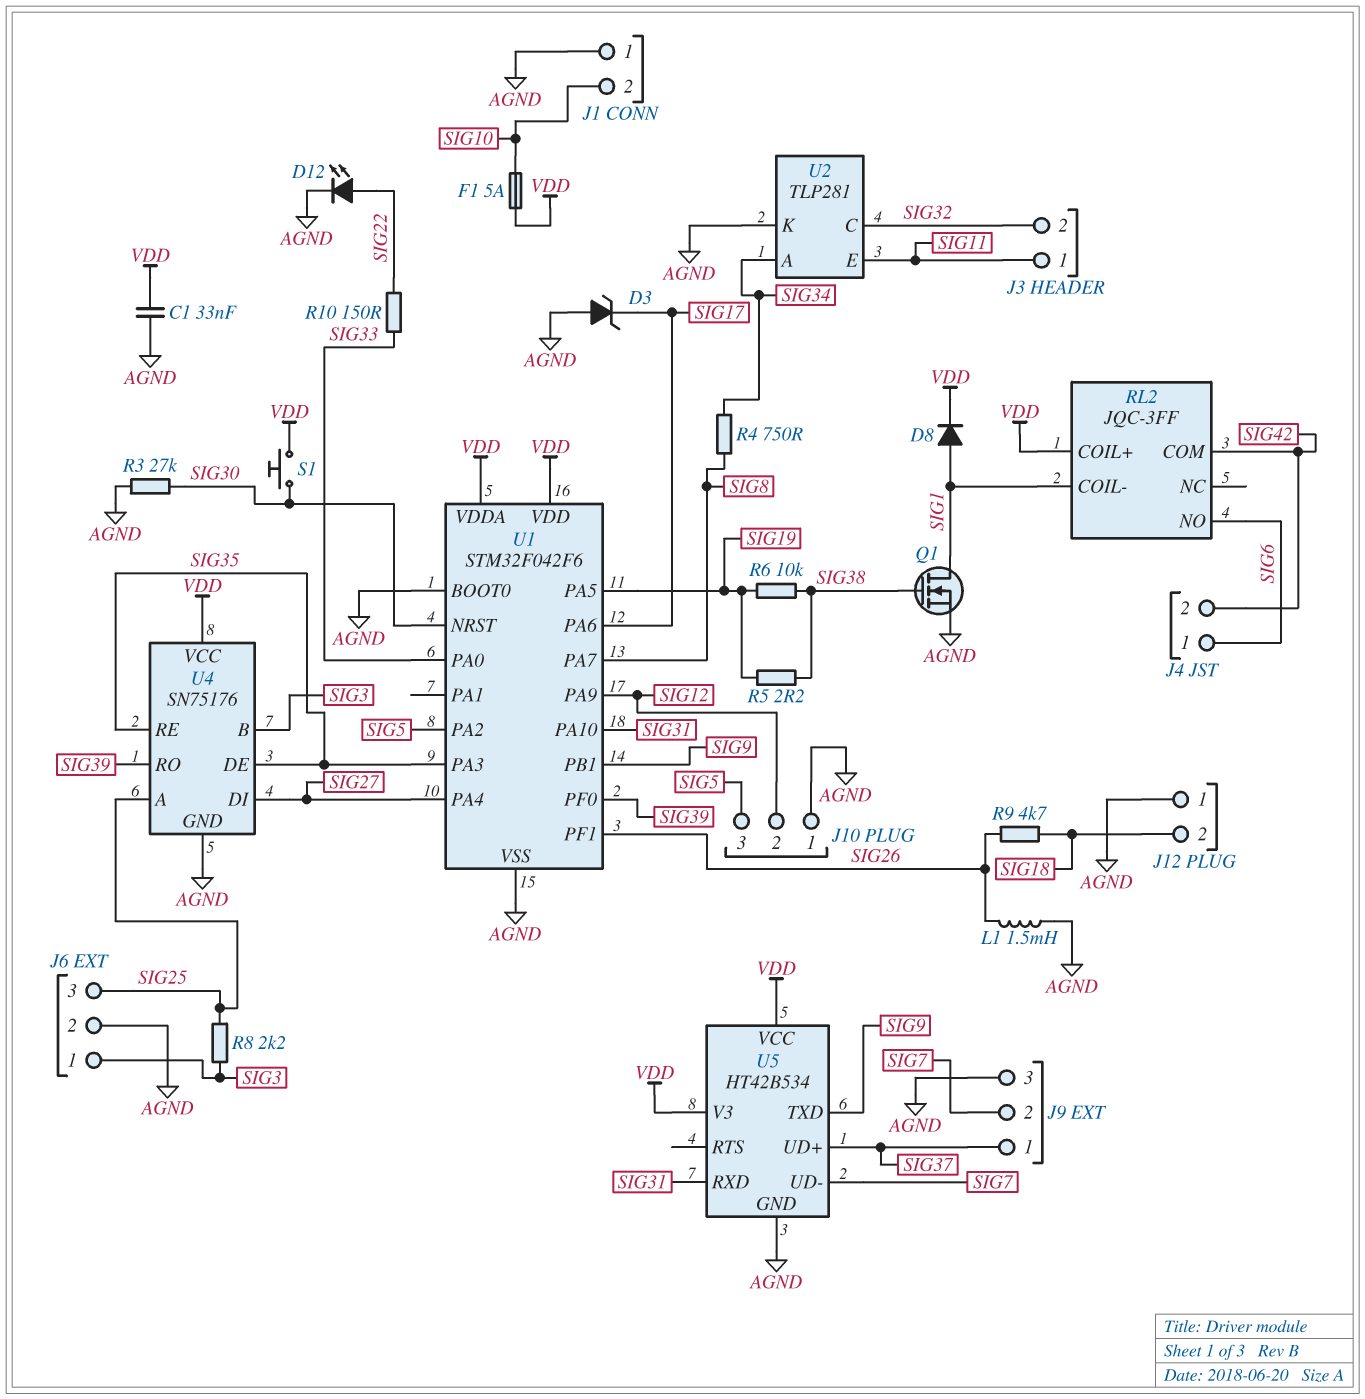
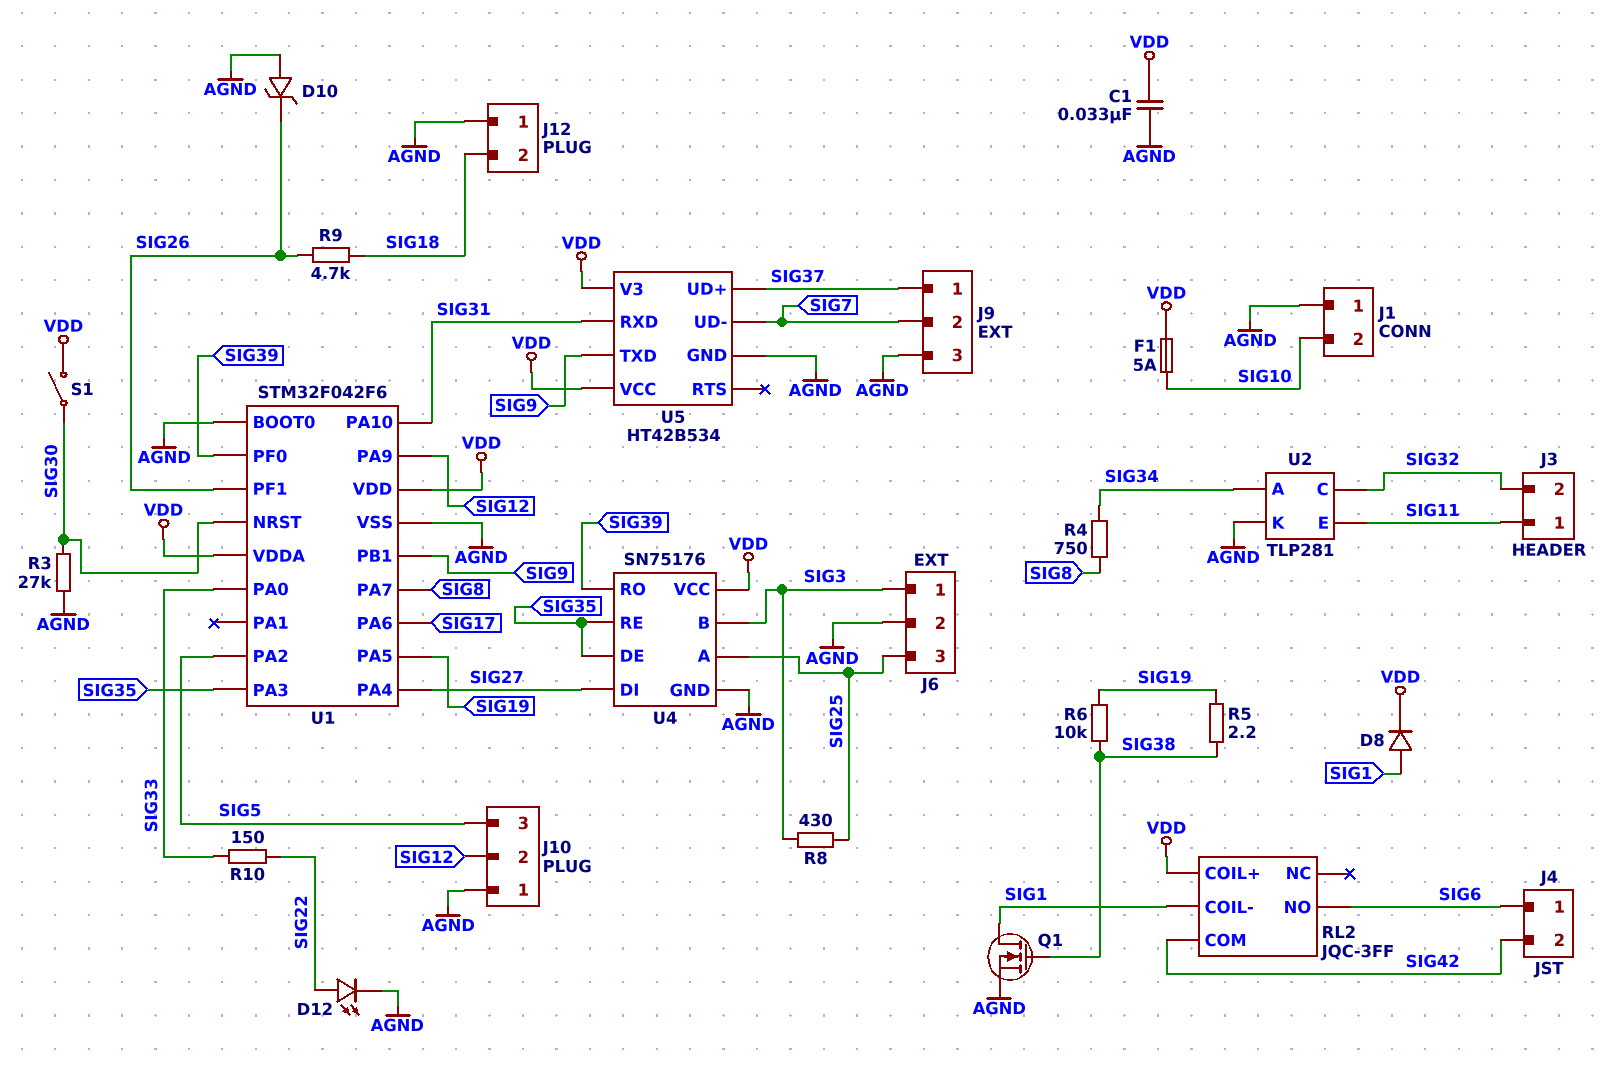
D3: zener (A AGND, K SIG17) -> none
D10: none -> zener (A AGND, K SIG26)
L1: 1.5mH (AGND, SIG26) -> none
R8: 2.2k (SIG3, SIG25) -> 430 (SIG3, SIG25)
S1: button (SIG30, VDD) -> switch (SIG30, VDD)

